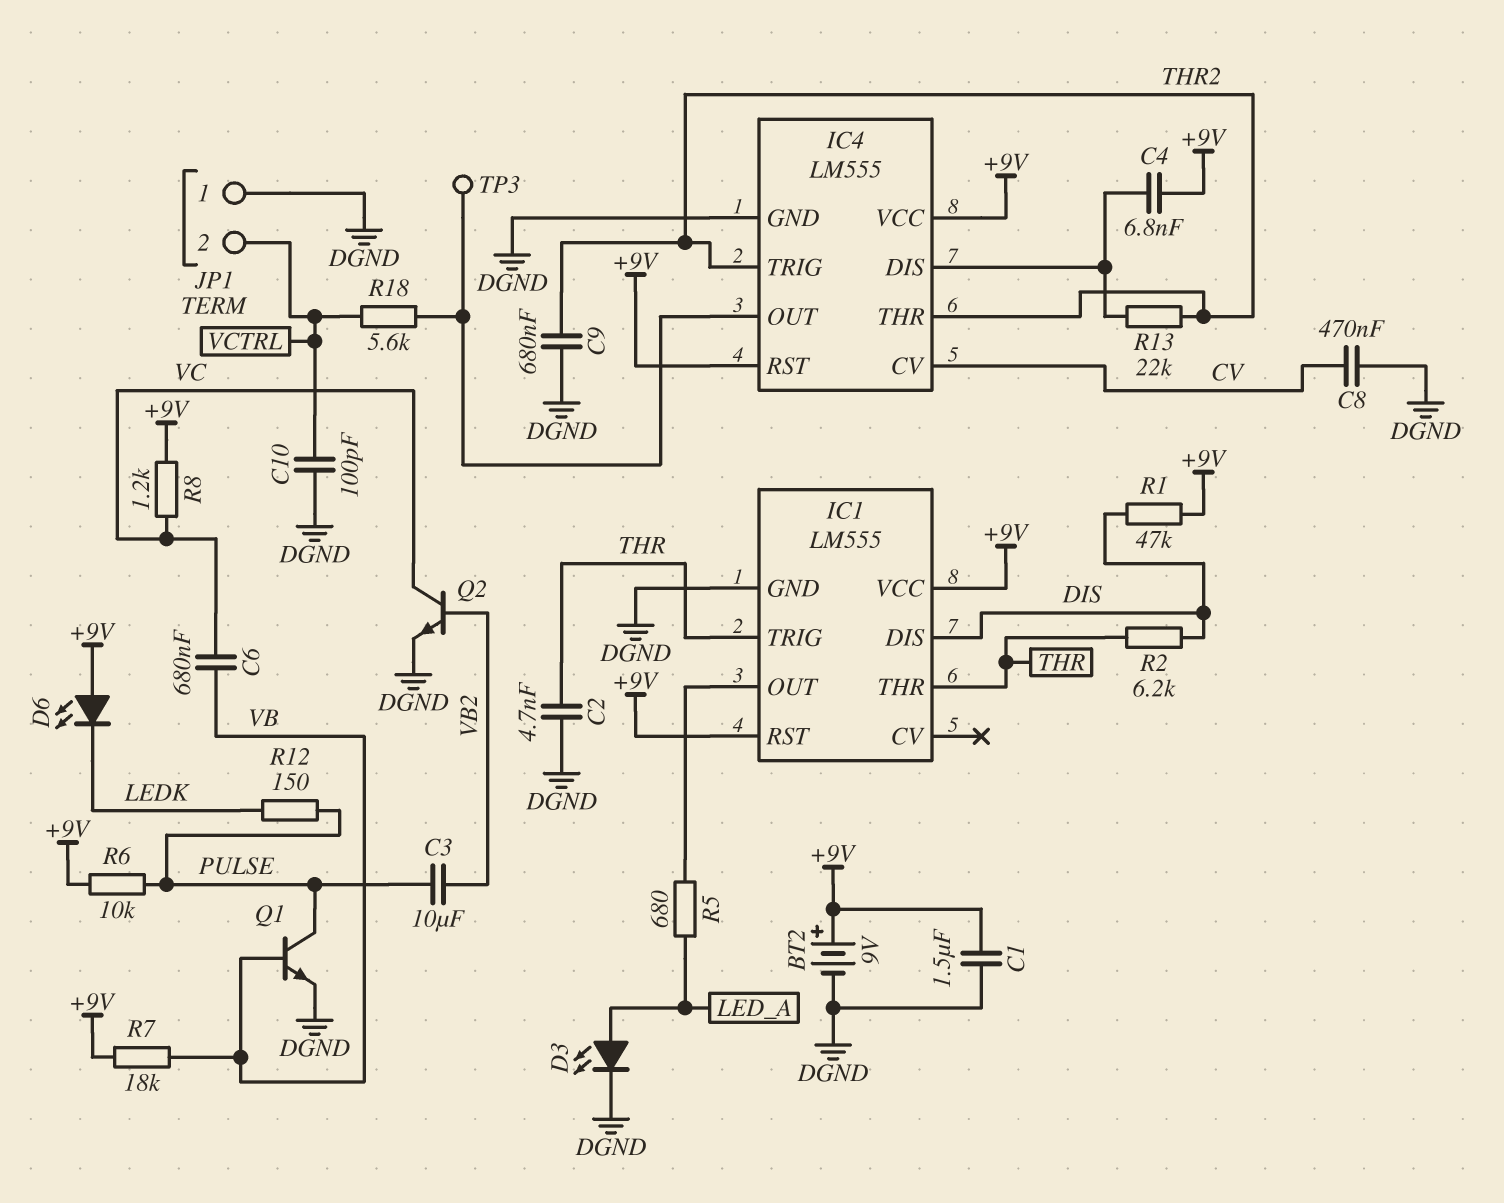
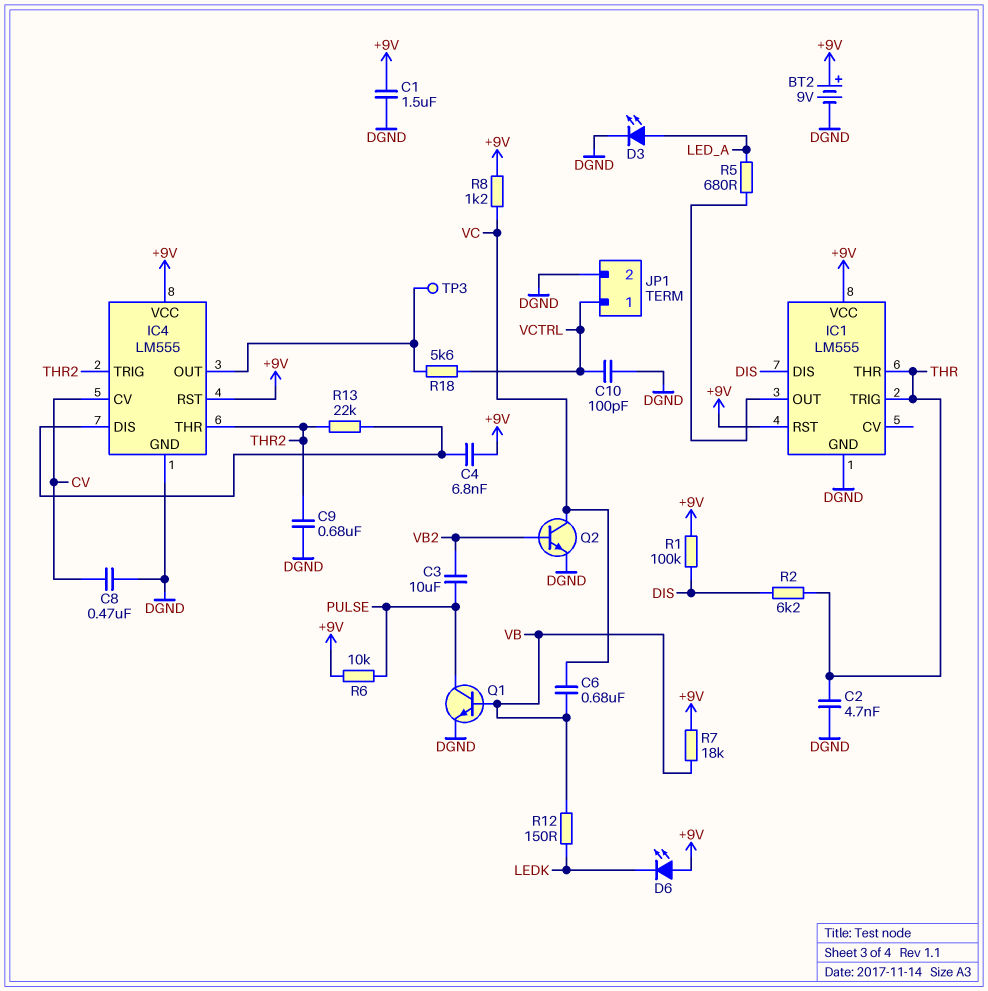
JP1 pin 1: DGND -> VCTRL
JP1 pin 2: VCTRL -> DGND
R1: 47k (+9V, DIS) -> 100k (+9V, DIS)
R12: 150 (LEDK, PULSE) -> 150 (LEDK, VB)

